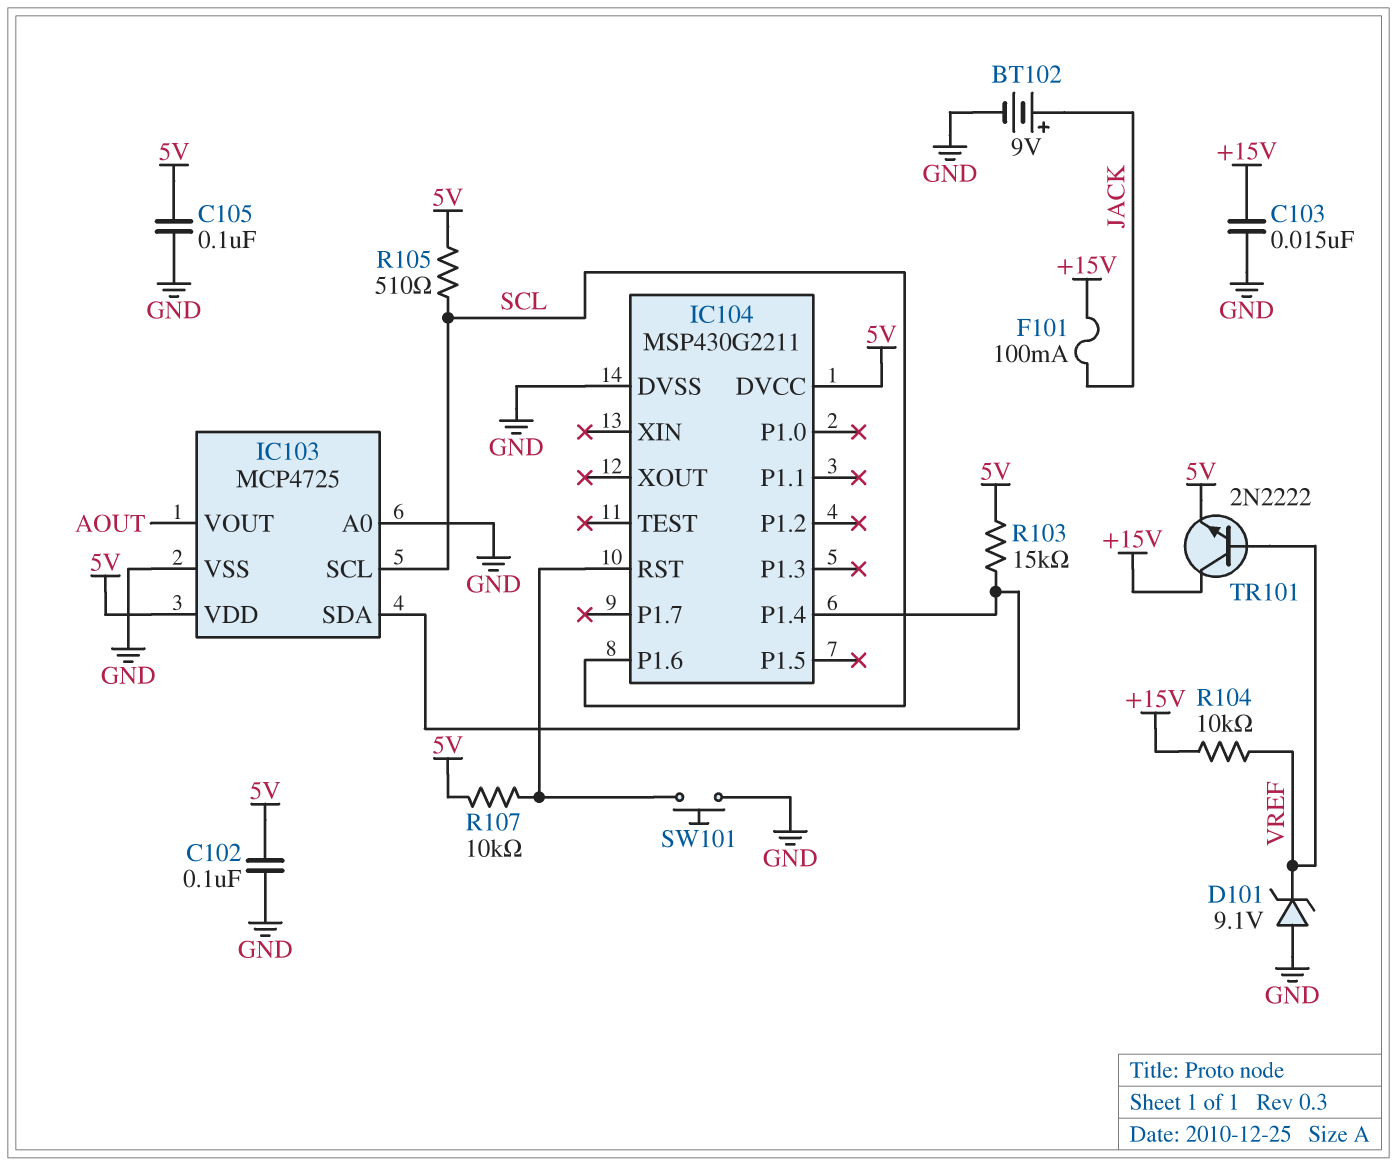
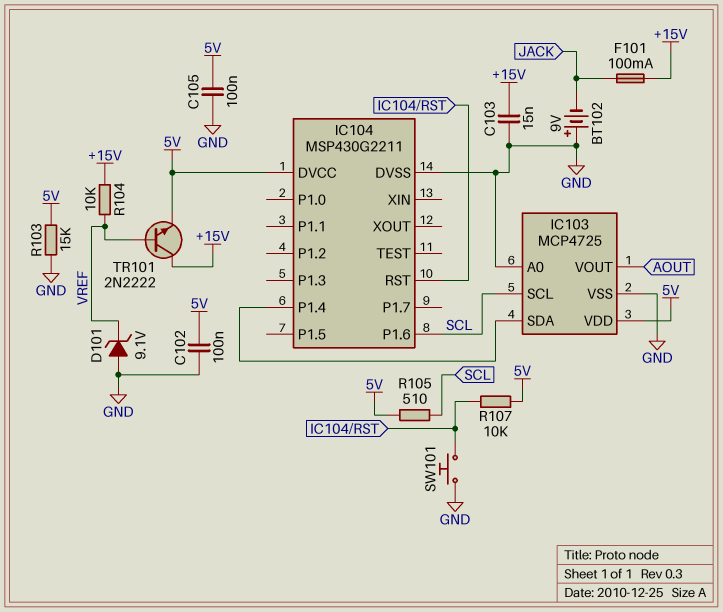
BT102: 9V (plus JACK, minus GND) -> 9V (plus GND, minus JACK)
R103: 15k (5V, IC103/SDA) -> 15k (5V, GND)

